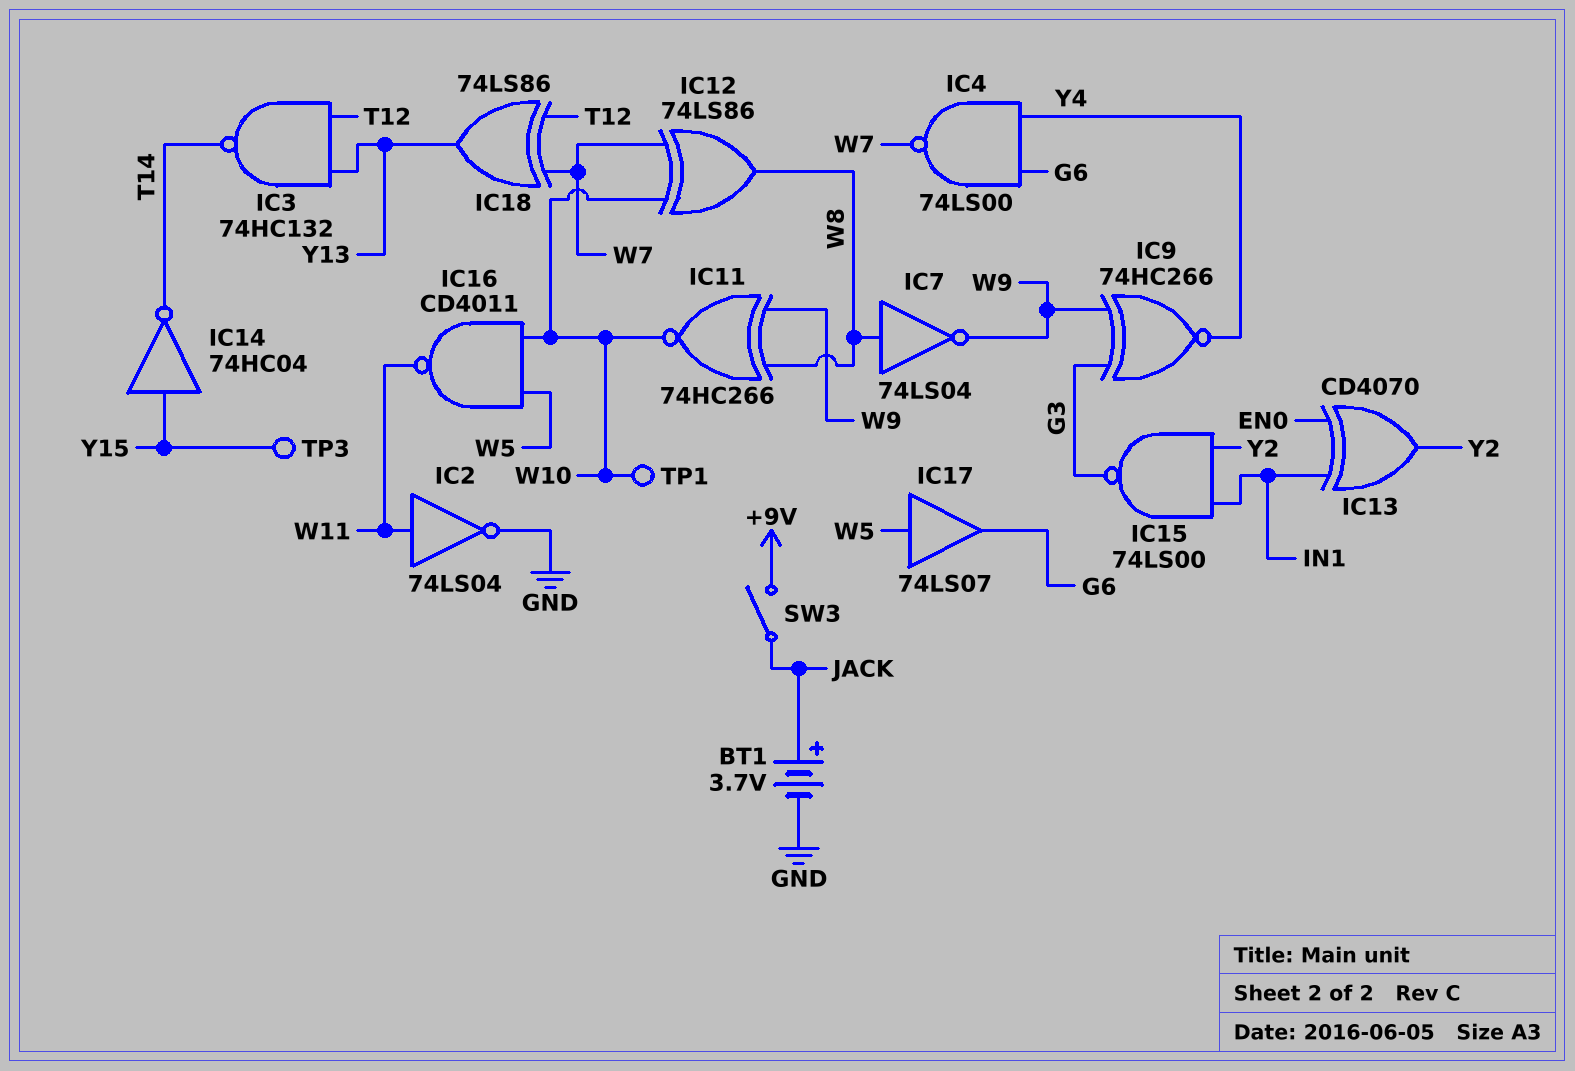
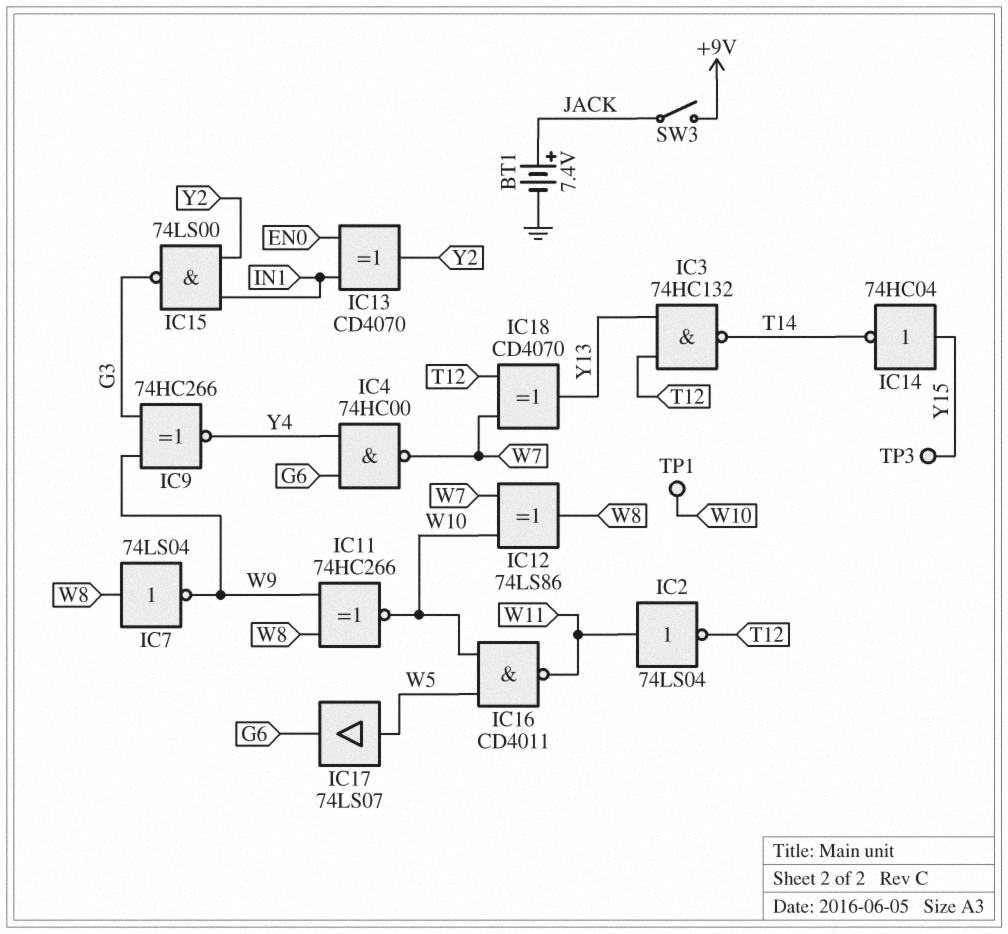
BT1: 3.7V (plus JACK, minus GND) -> 7.4V (plus JACK, minus GND)
IC2: NOT 74LS04 (in W11, out GND) -> NOT 74LS04 (in W11, out T12)
IC4: NAND 74LS00 (in G6, in Y4, out W7) -> NAND 74HC00 (in G6, in Y4, out W7)
IC18: XOR 74LS86 (in T12, in W7, out Y13) -> XOR CD4070 (in T12, in W7, out Y13)

